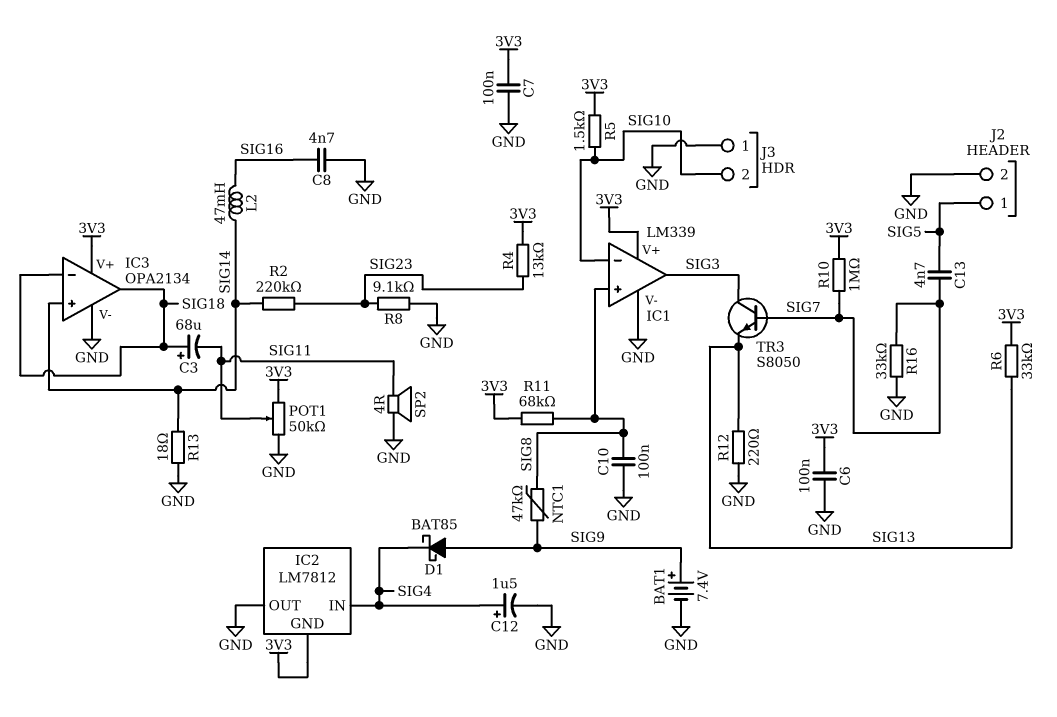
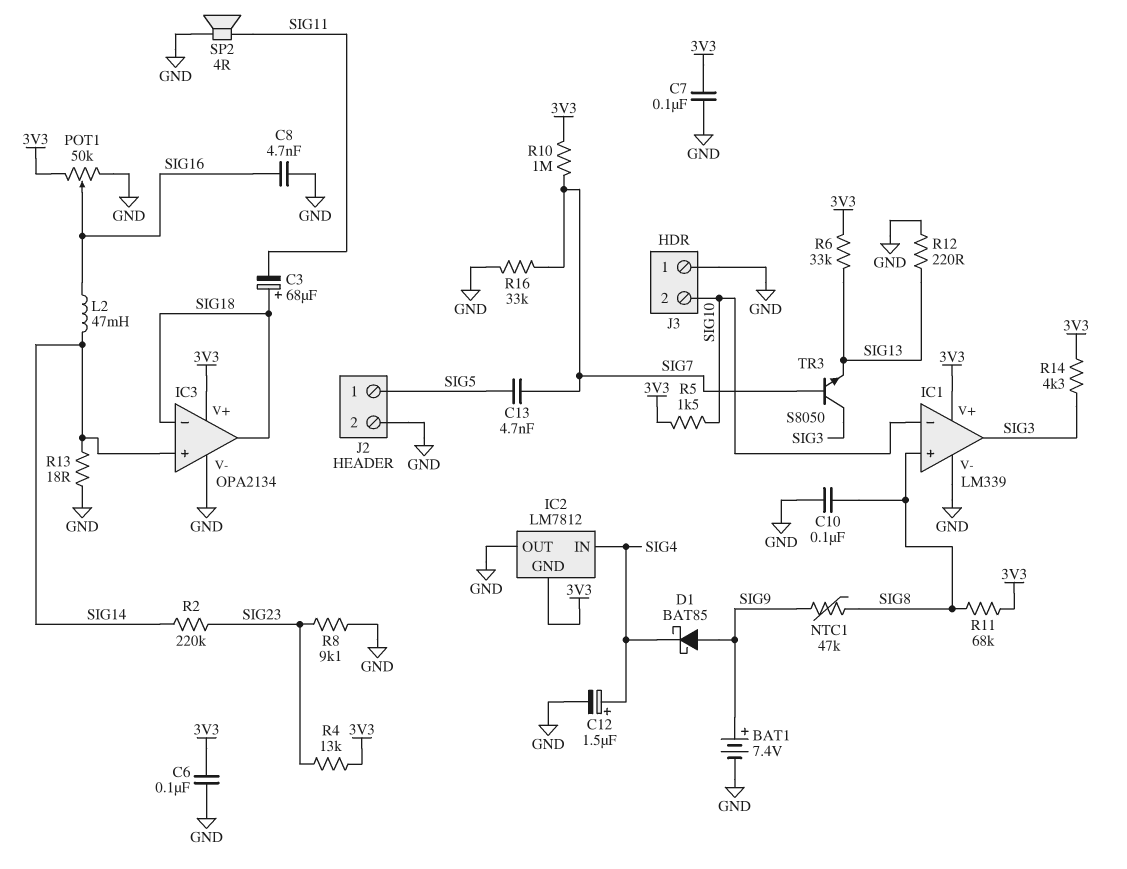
POT1: 50k (3V3, GND, wiper SIG11) -> 50k (3V3, GND, wiper SIG16)
R14: none -> 4.3k (3V3, SIG3)

